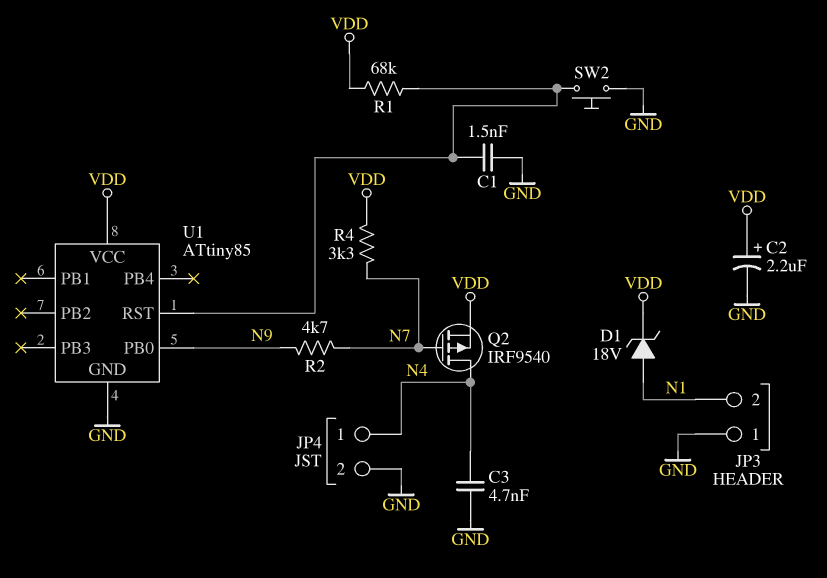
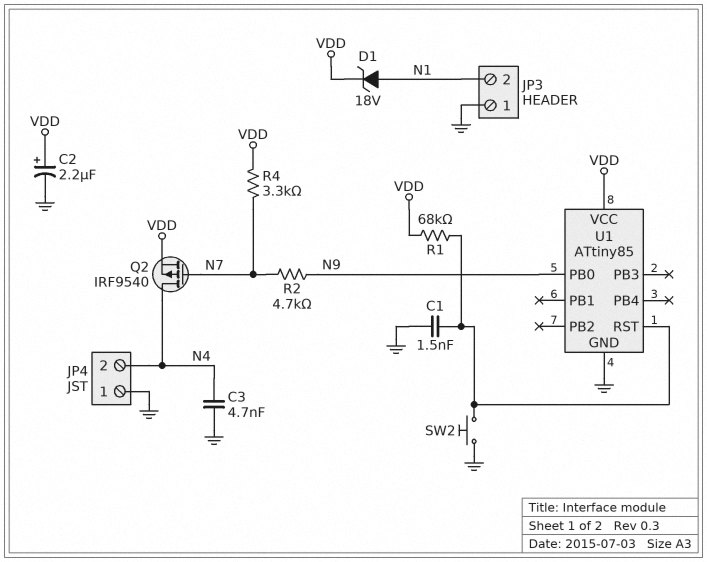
JP4 pin 1: N4 -> GND
JP4 pin 2: GND -> N4

